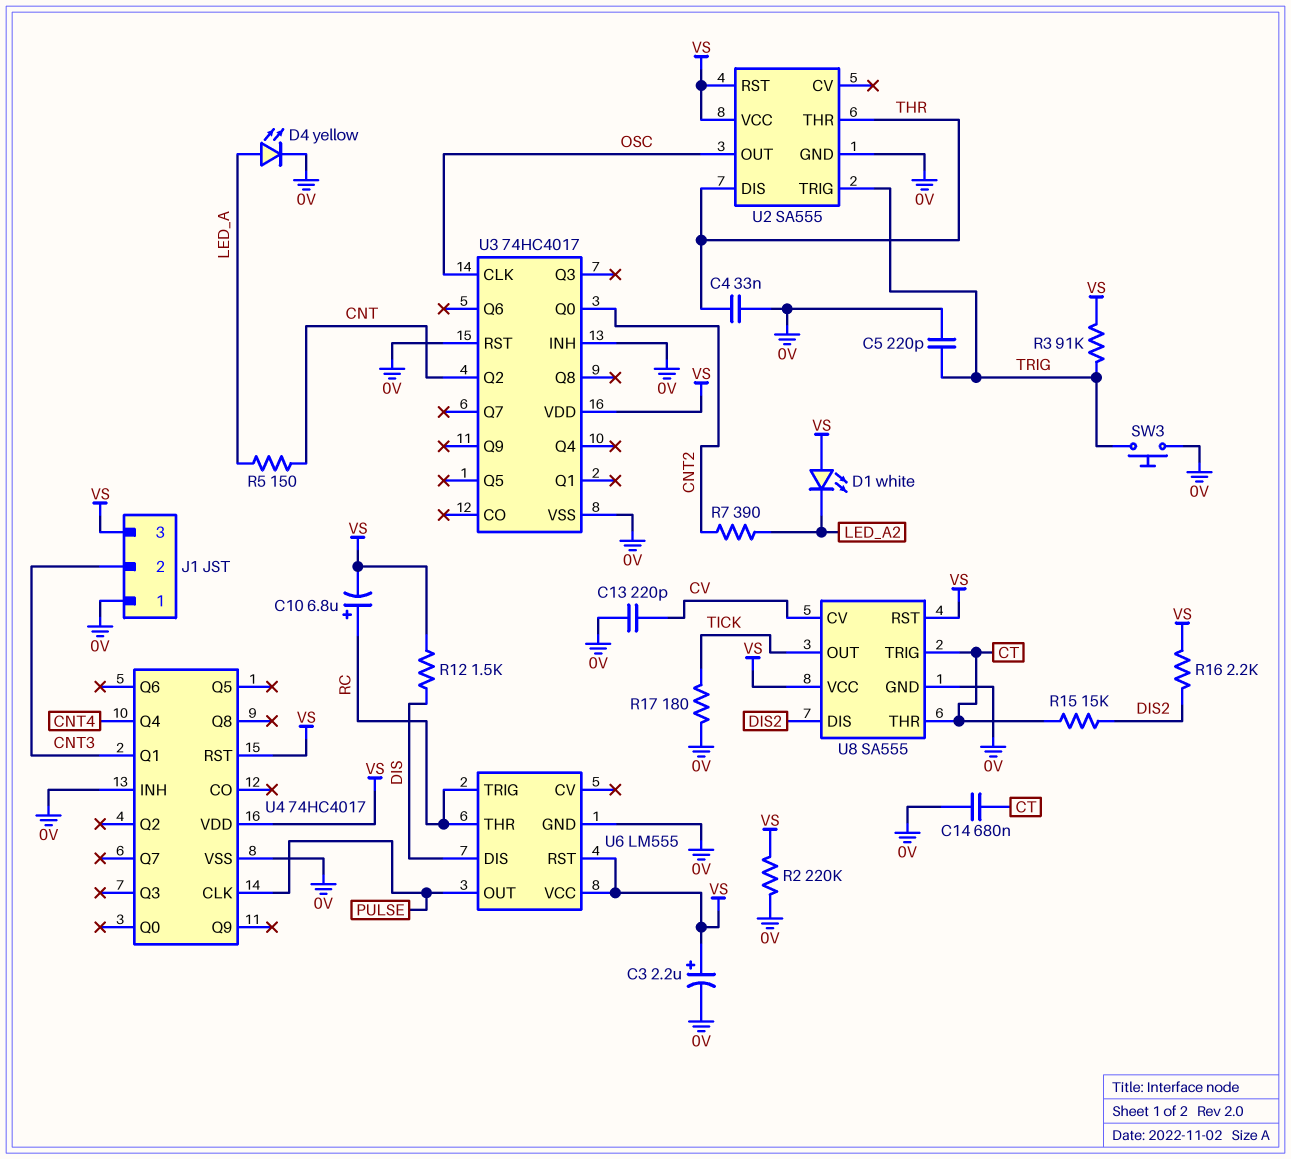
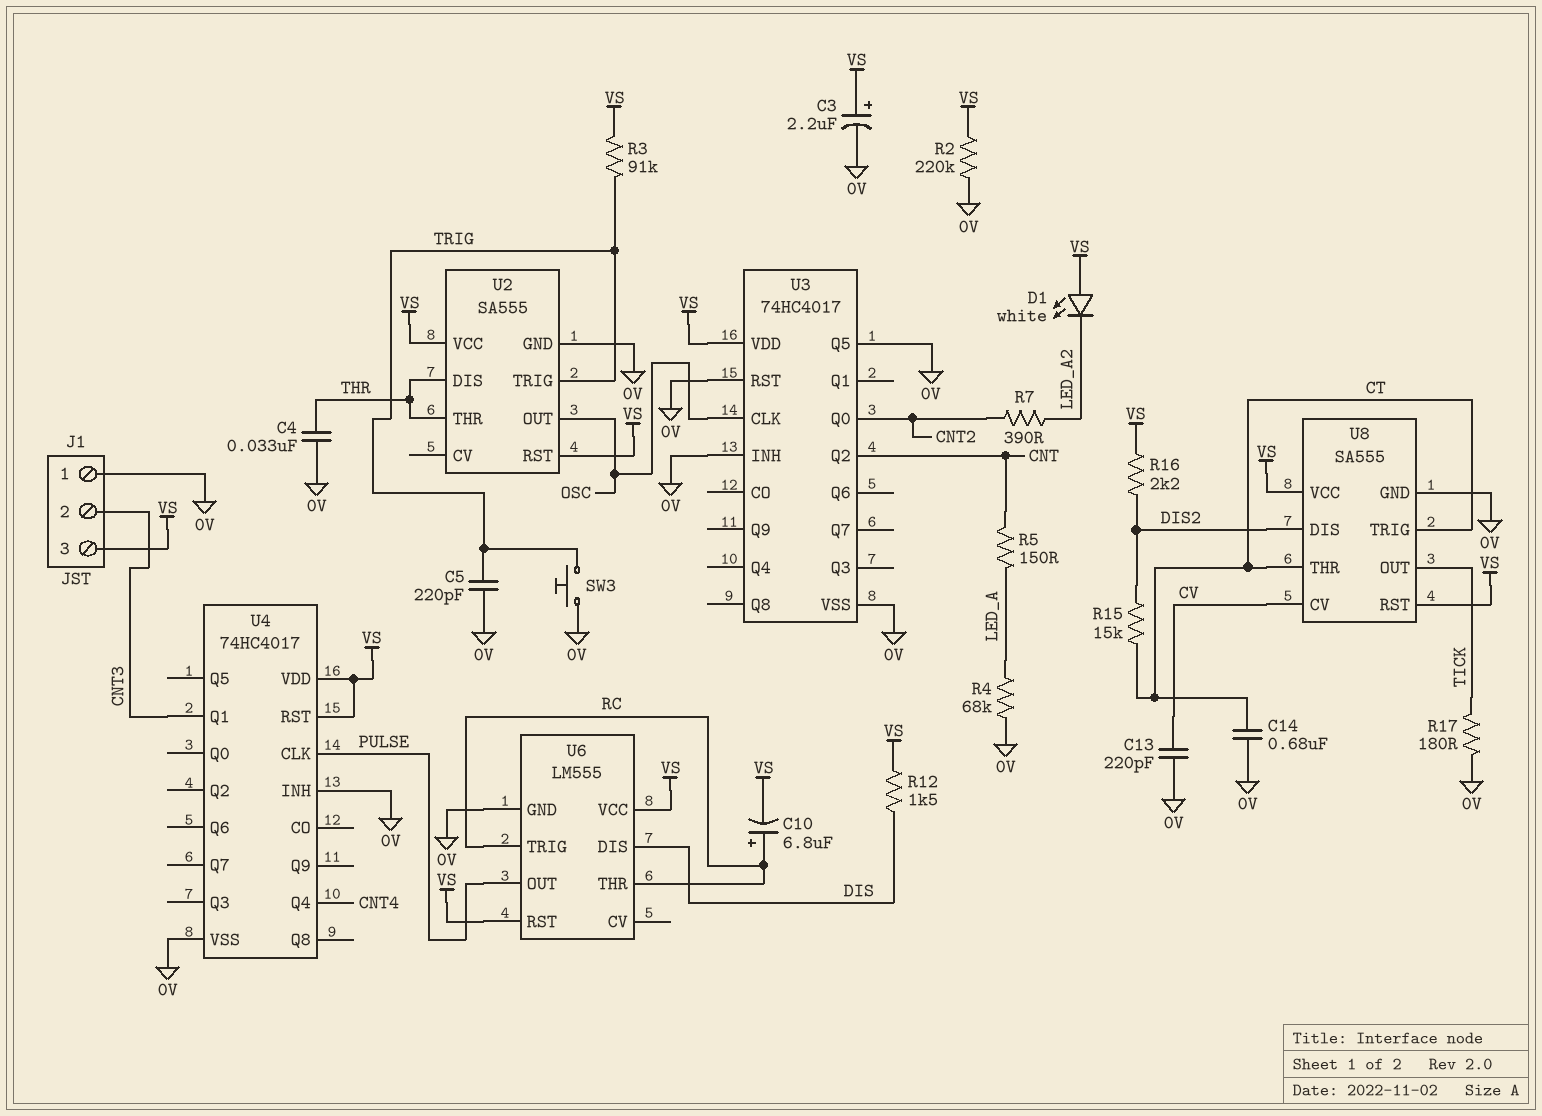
D4: LED yellow (A LED_A, K 0V) -> none
R4: none -> 68k (0V, LED_A)
U3 pin Q5: none -> 0V

